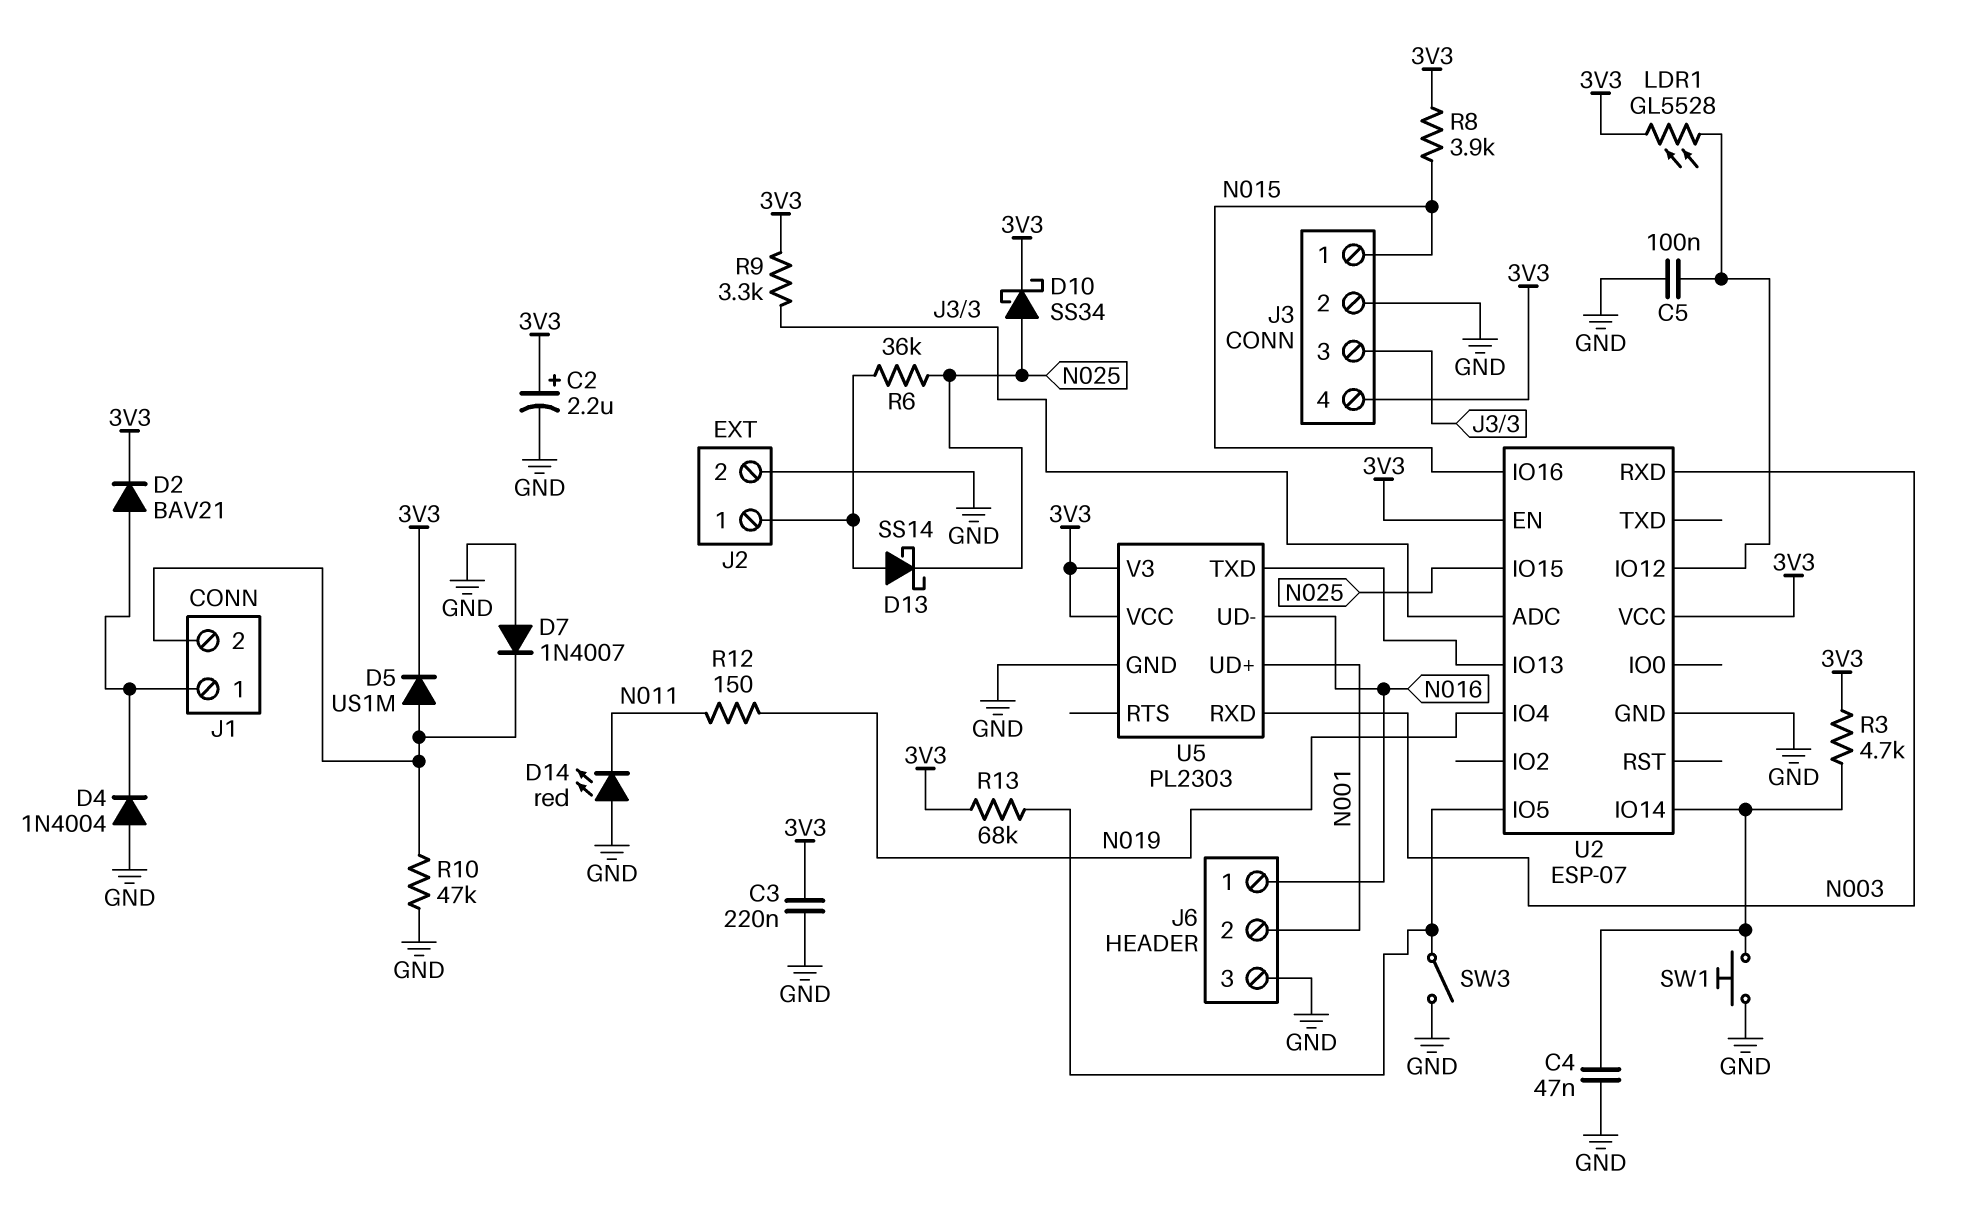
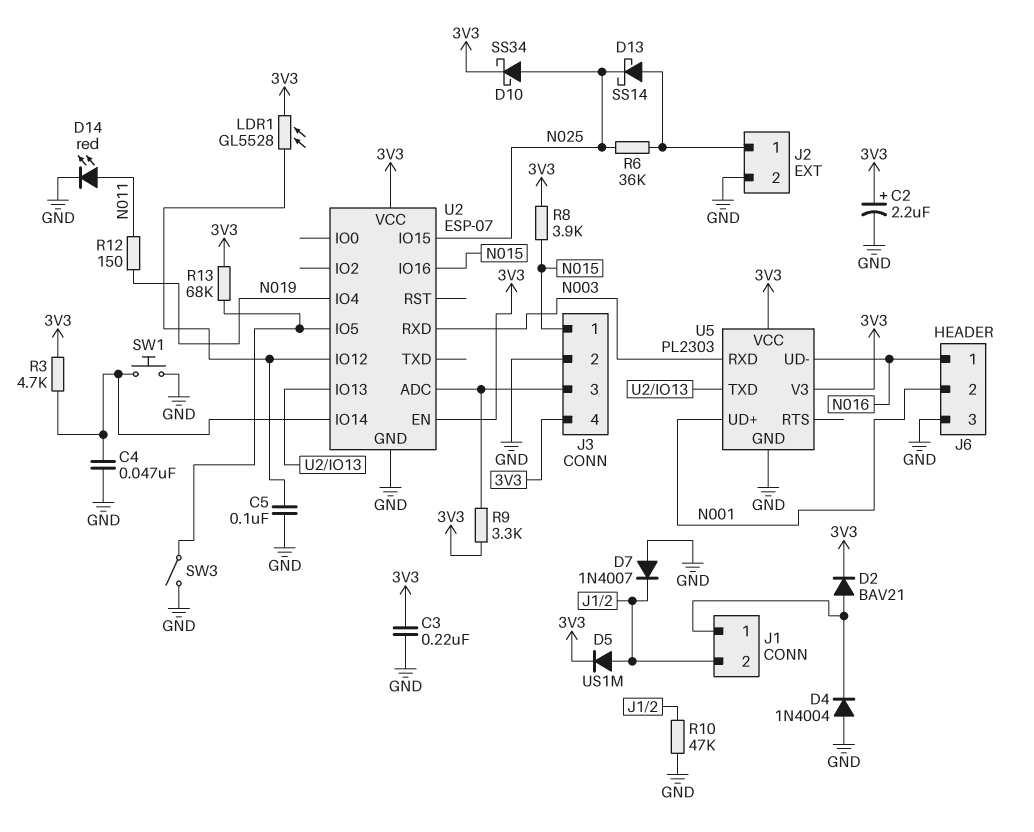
D14: LED red (A GND, K N011) -> LED red (A N011, K GND)

